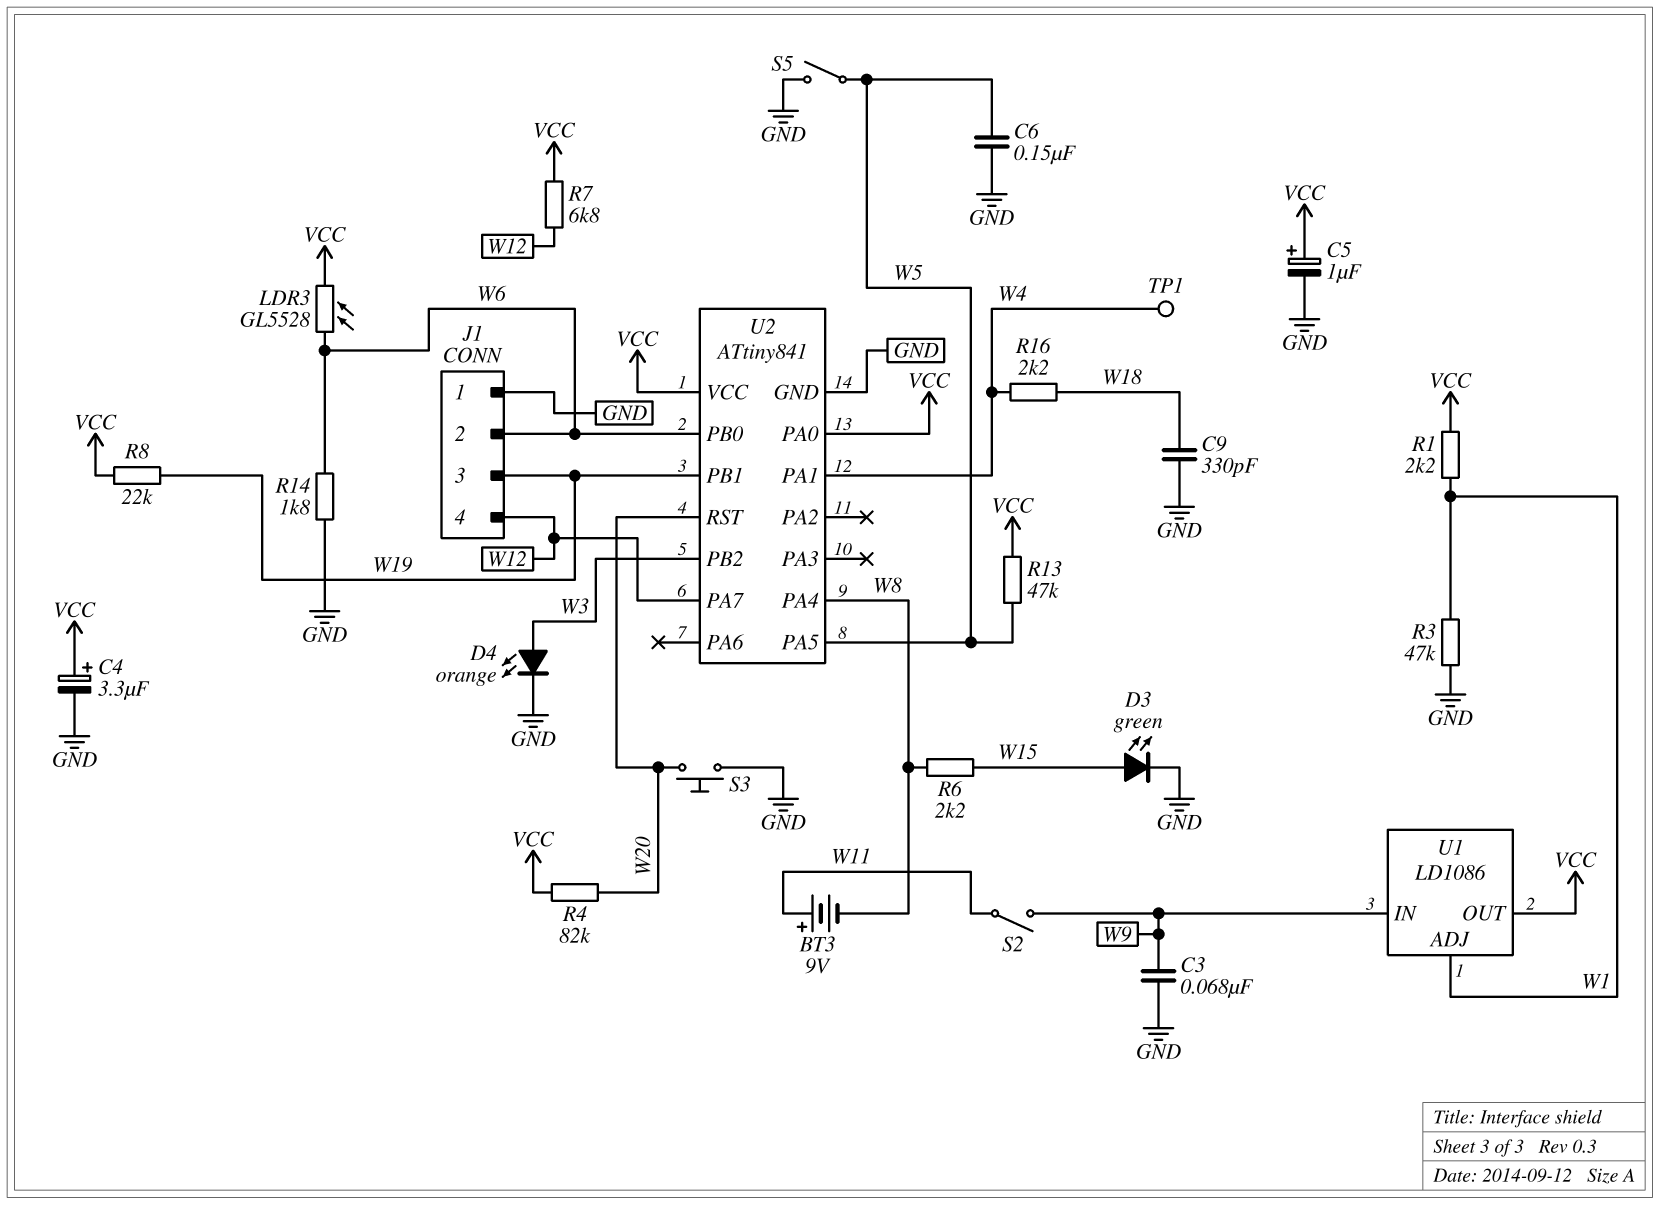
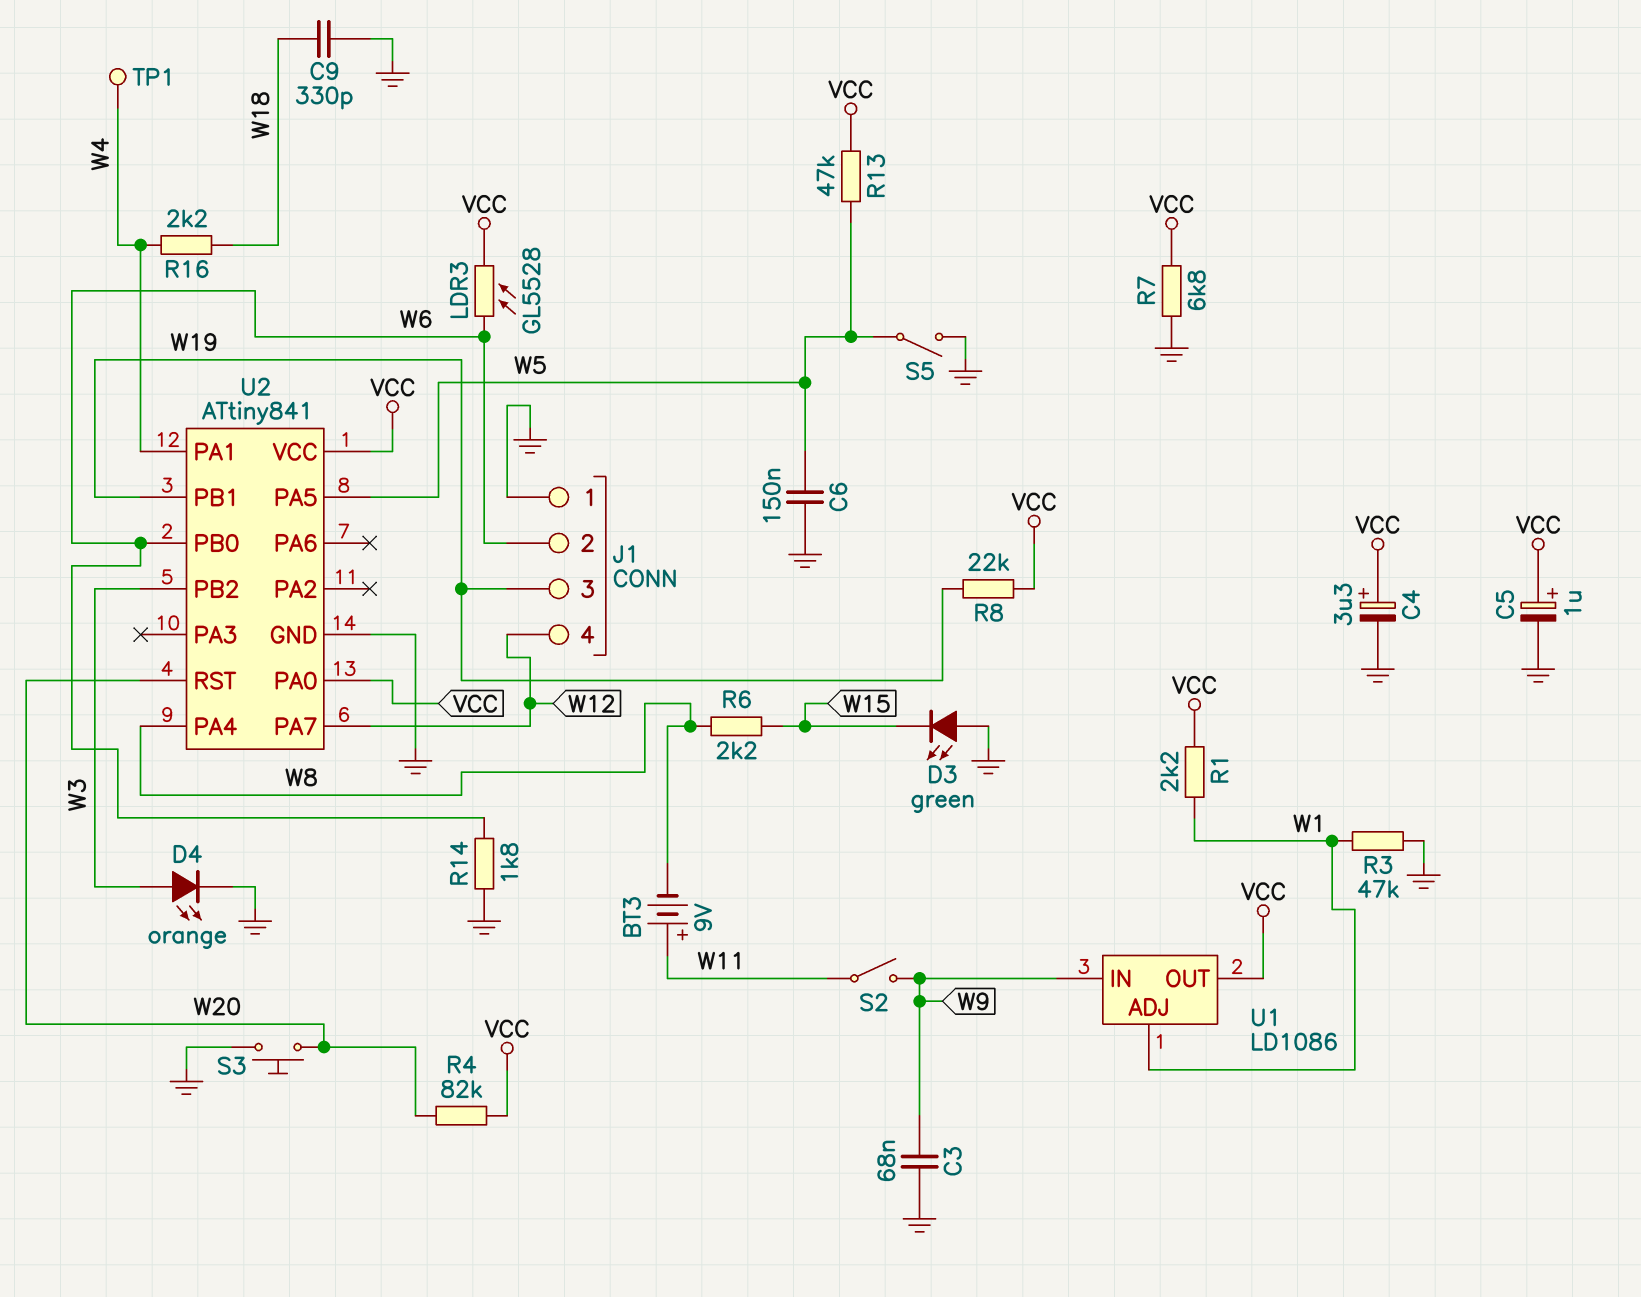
D3: LED green (A W15, K GND) -> LED green (A GND, K W15)
R7: 6.8k (VCC, W12) -> 6.8k (GND, VCC)

